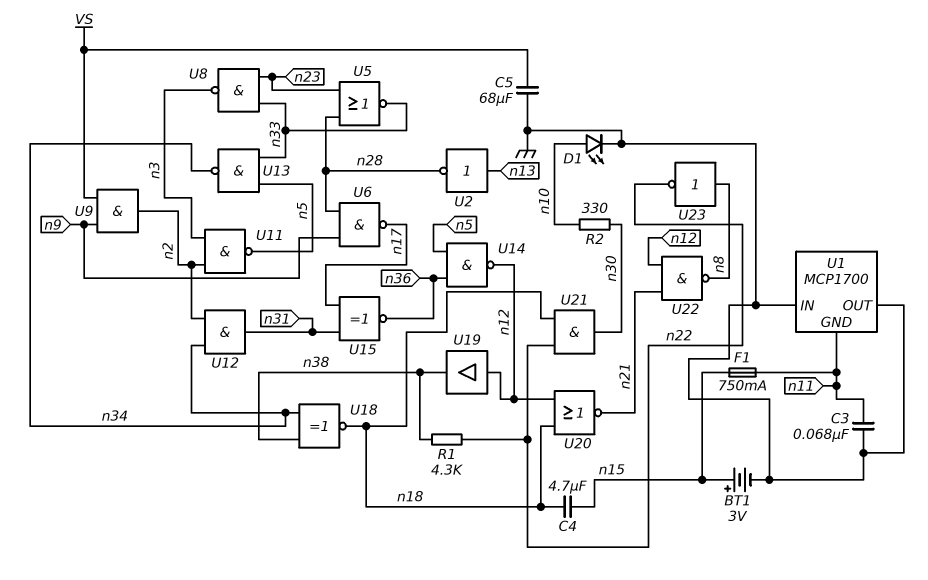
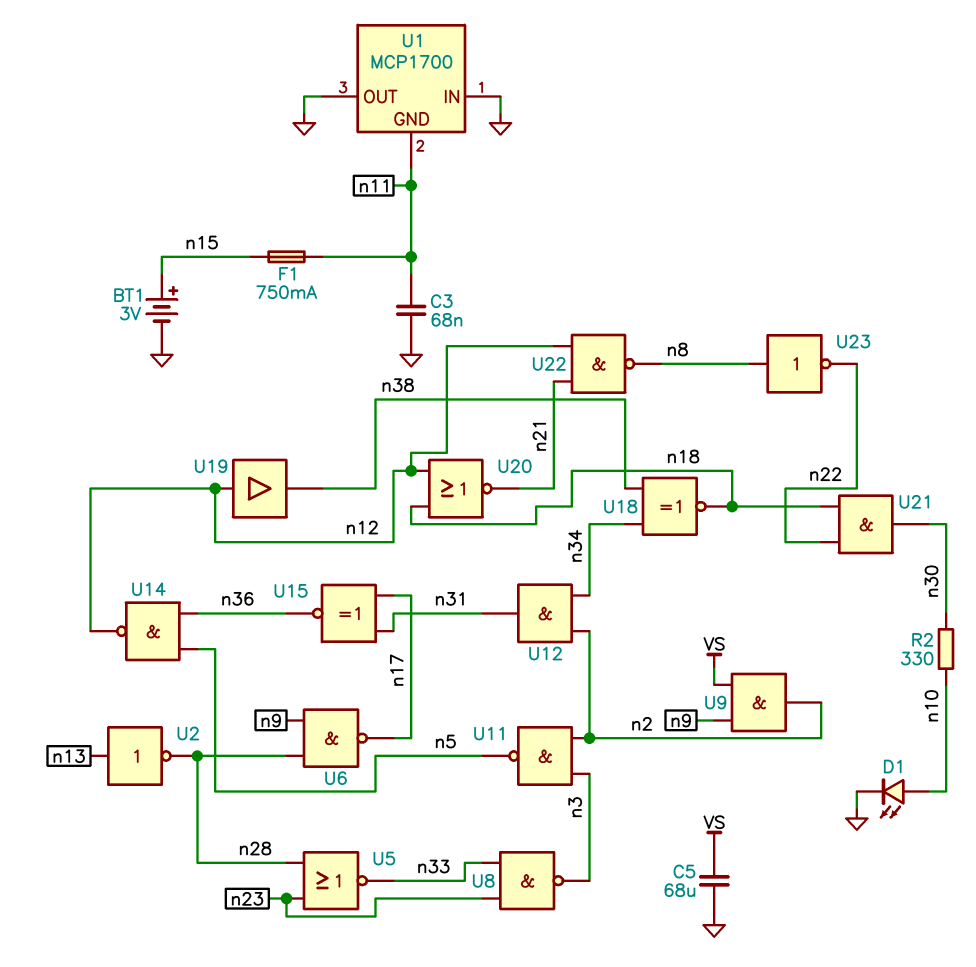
C4: 4.7uF (n15, n18) -> none
R1: 4.3k (n22, n38) -> none
U13: NAND (in n5, in n33, out n34) -> none

